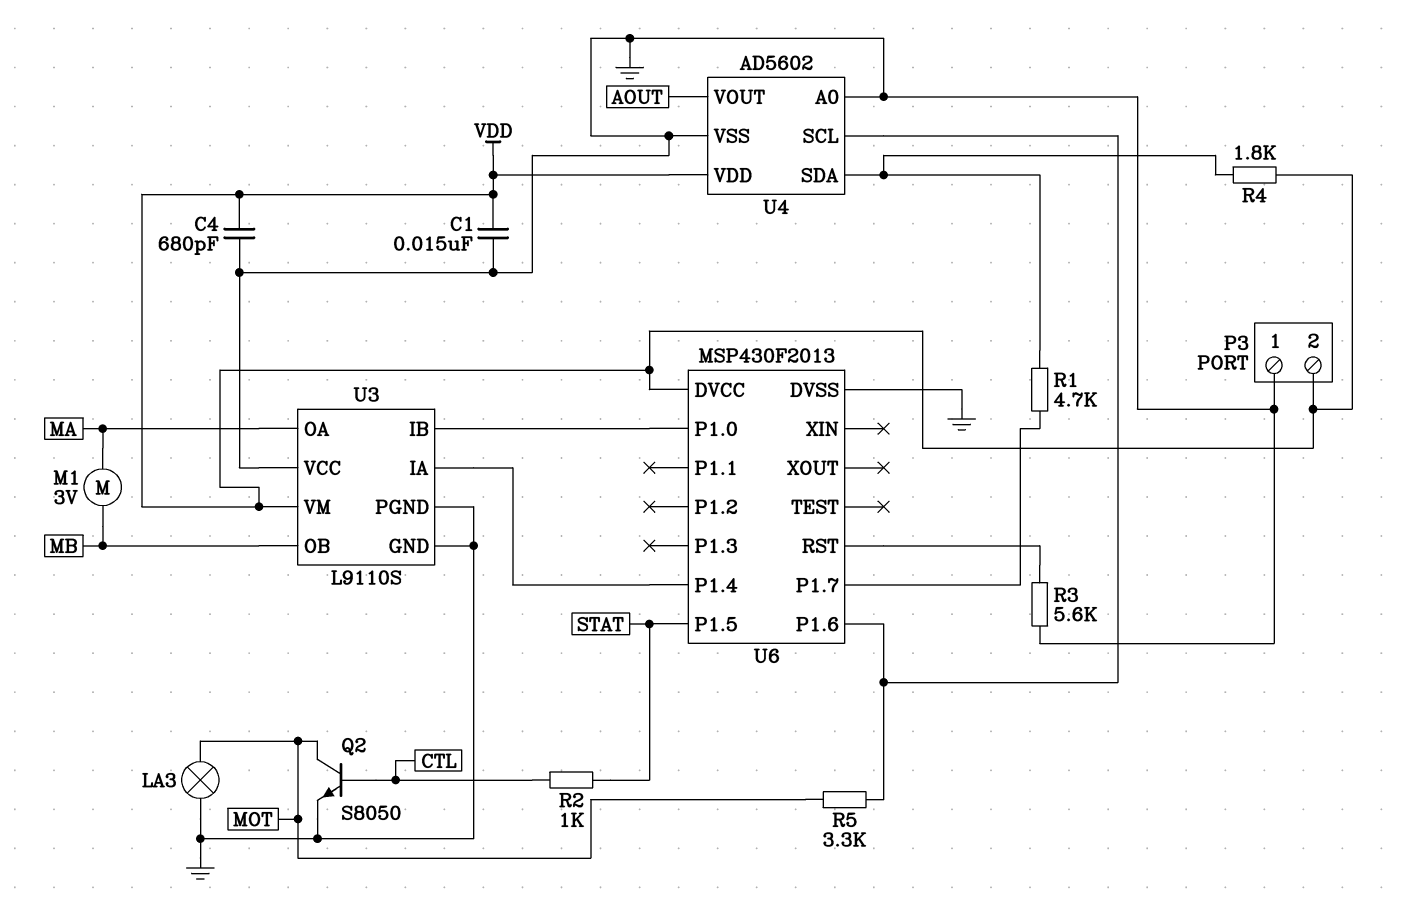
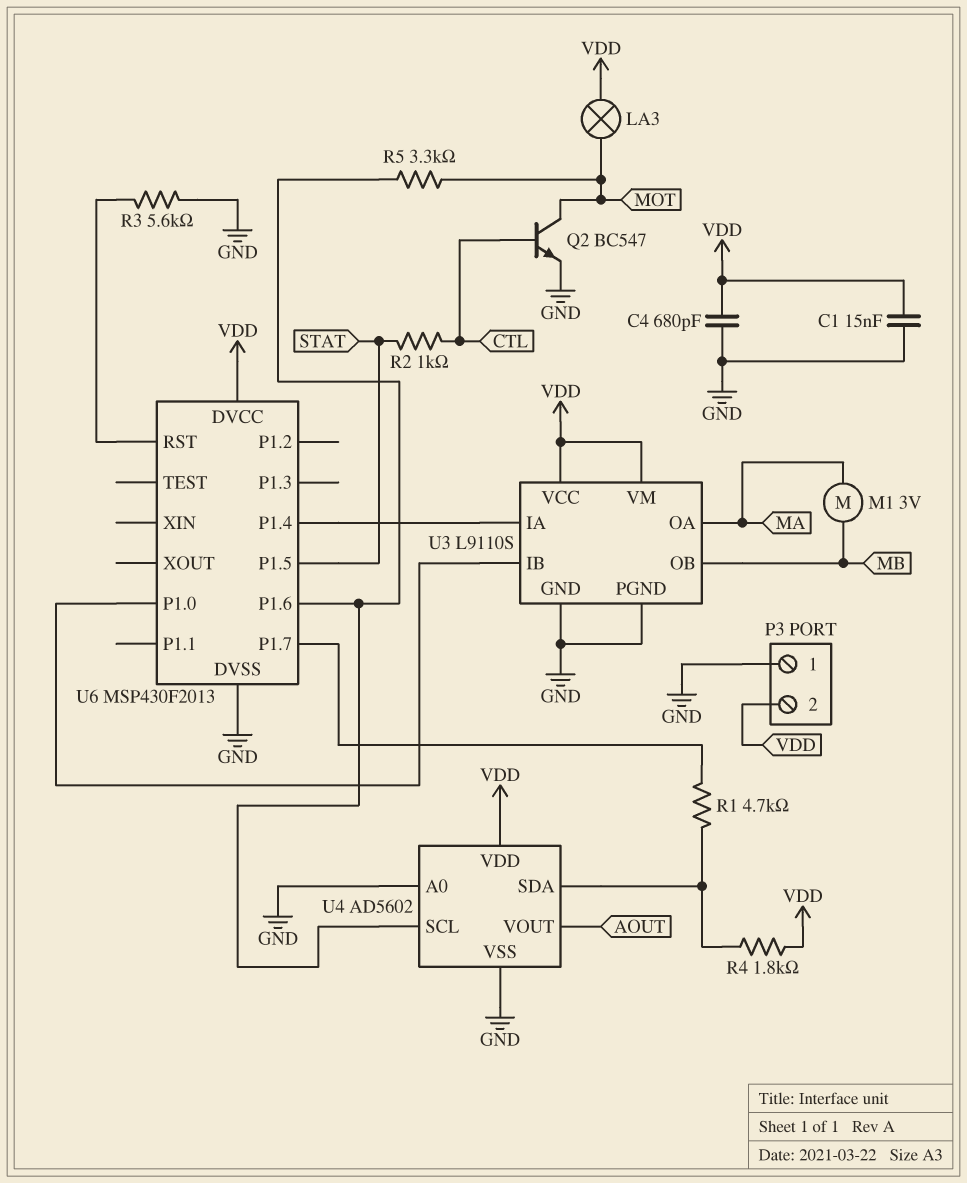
LA3: lamp (GND, MOT) -> lamp (MOT, VDD)
Q2: NPN S8050 (B CTL, C MOT, E GND) -> NPN BC547 (B CTL, C MOT, E GND)
U3 pin VCC: GND -> VDD

